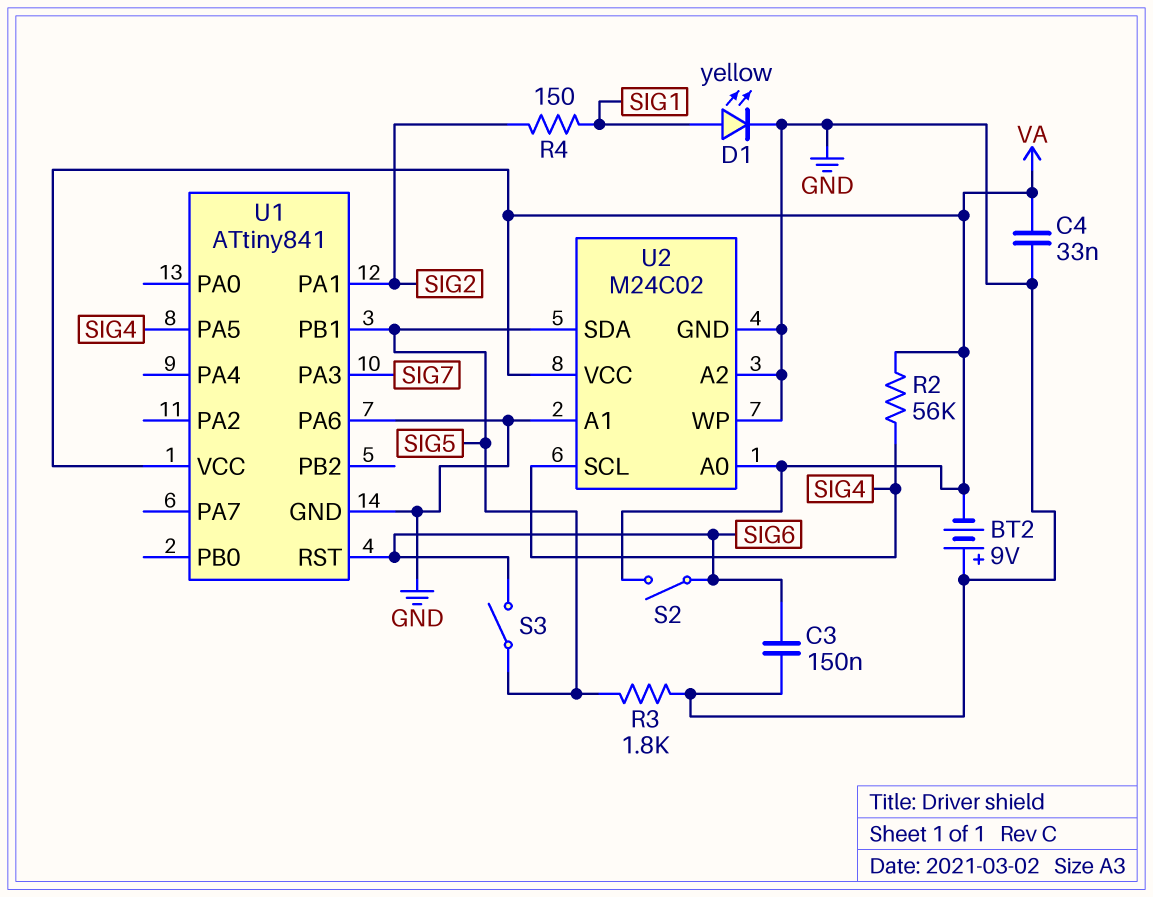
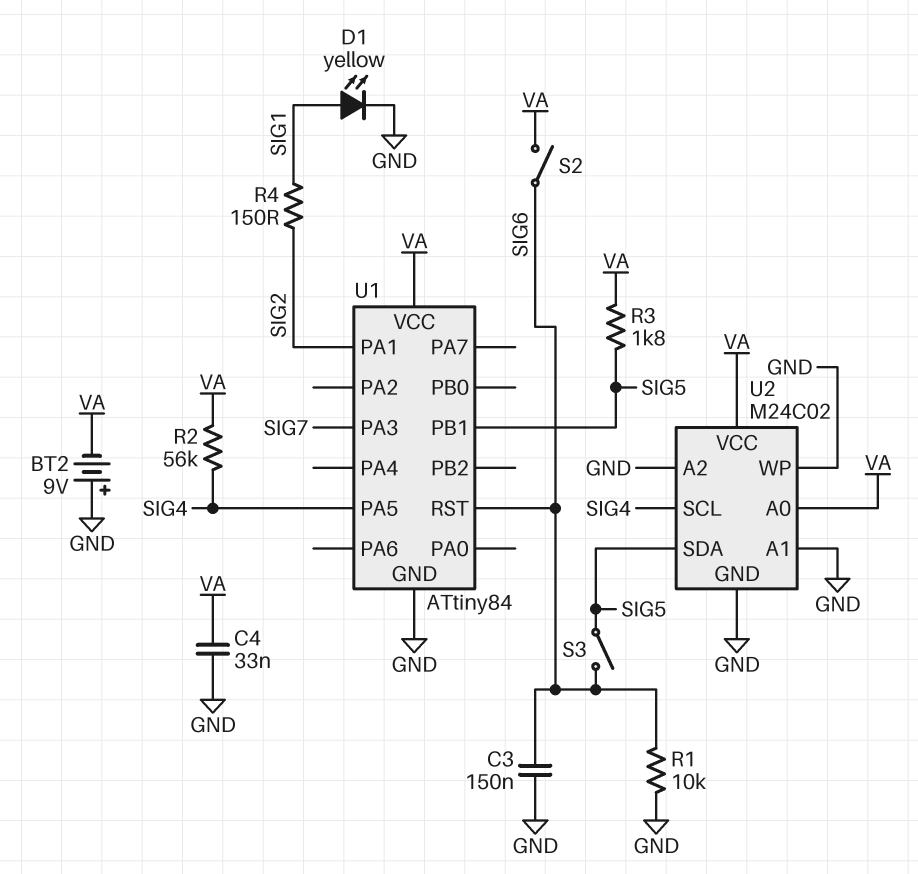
R1: none -> 10k (GND, SIG6)
R3: 1.8k (GND, SIG5) -> 1.8k (SIG5, VA)
U1: ATtiny841 -> ATtiny84
U1 pin PA6: GND -> none

